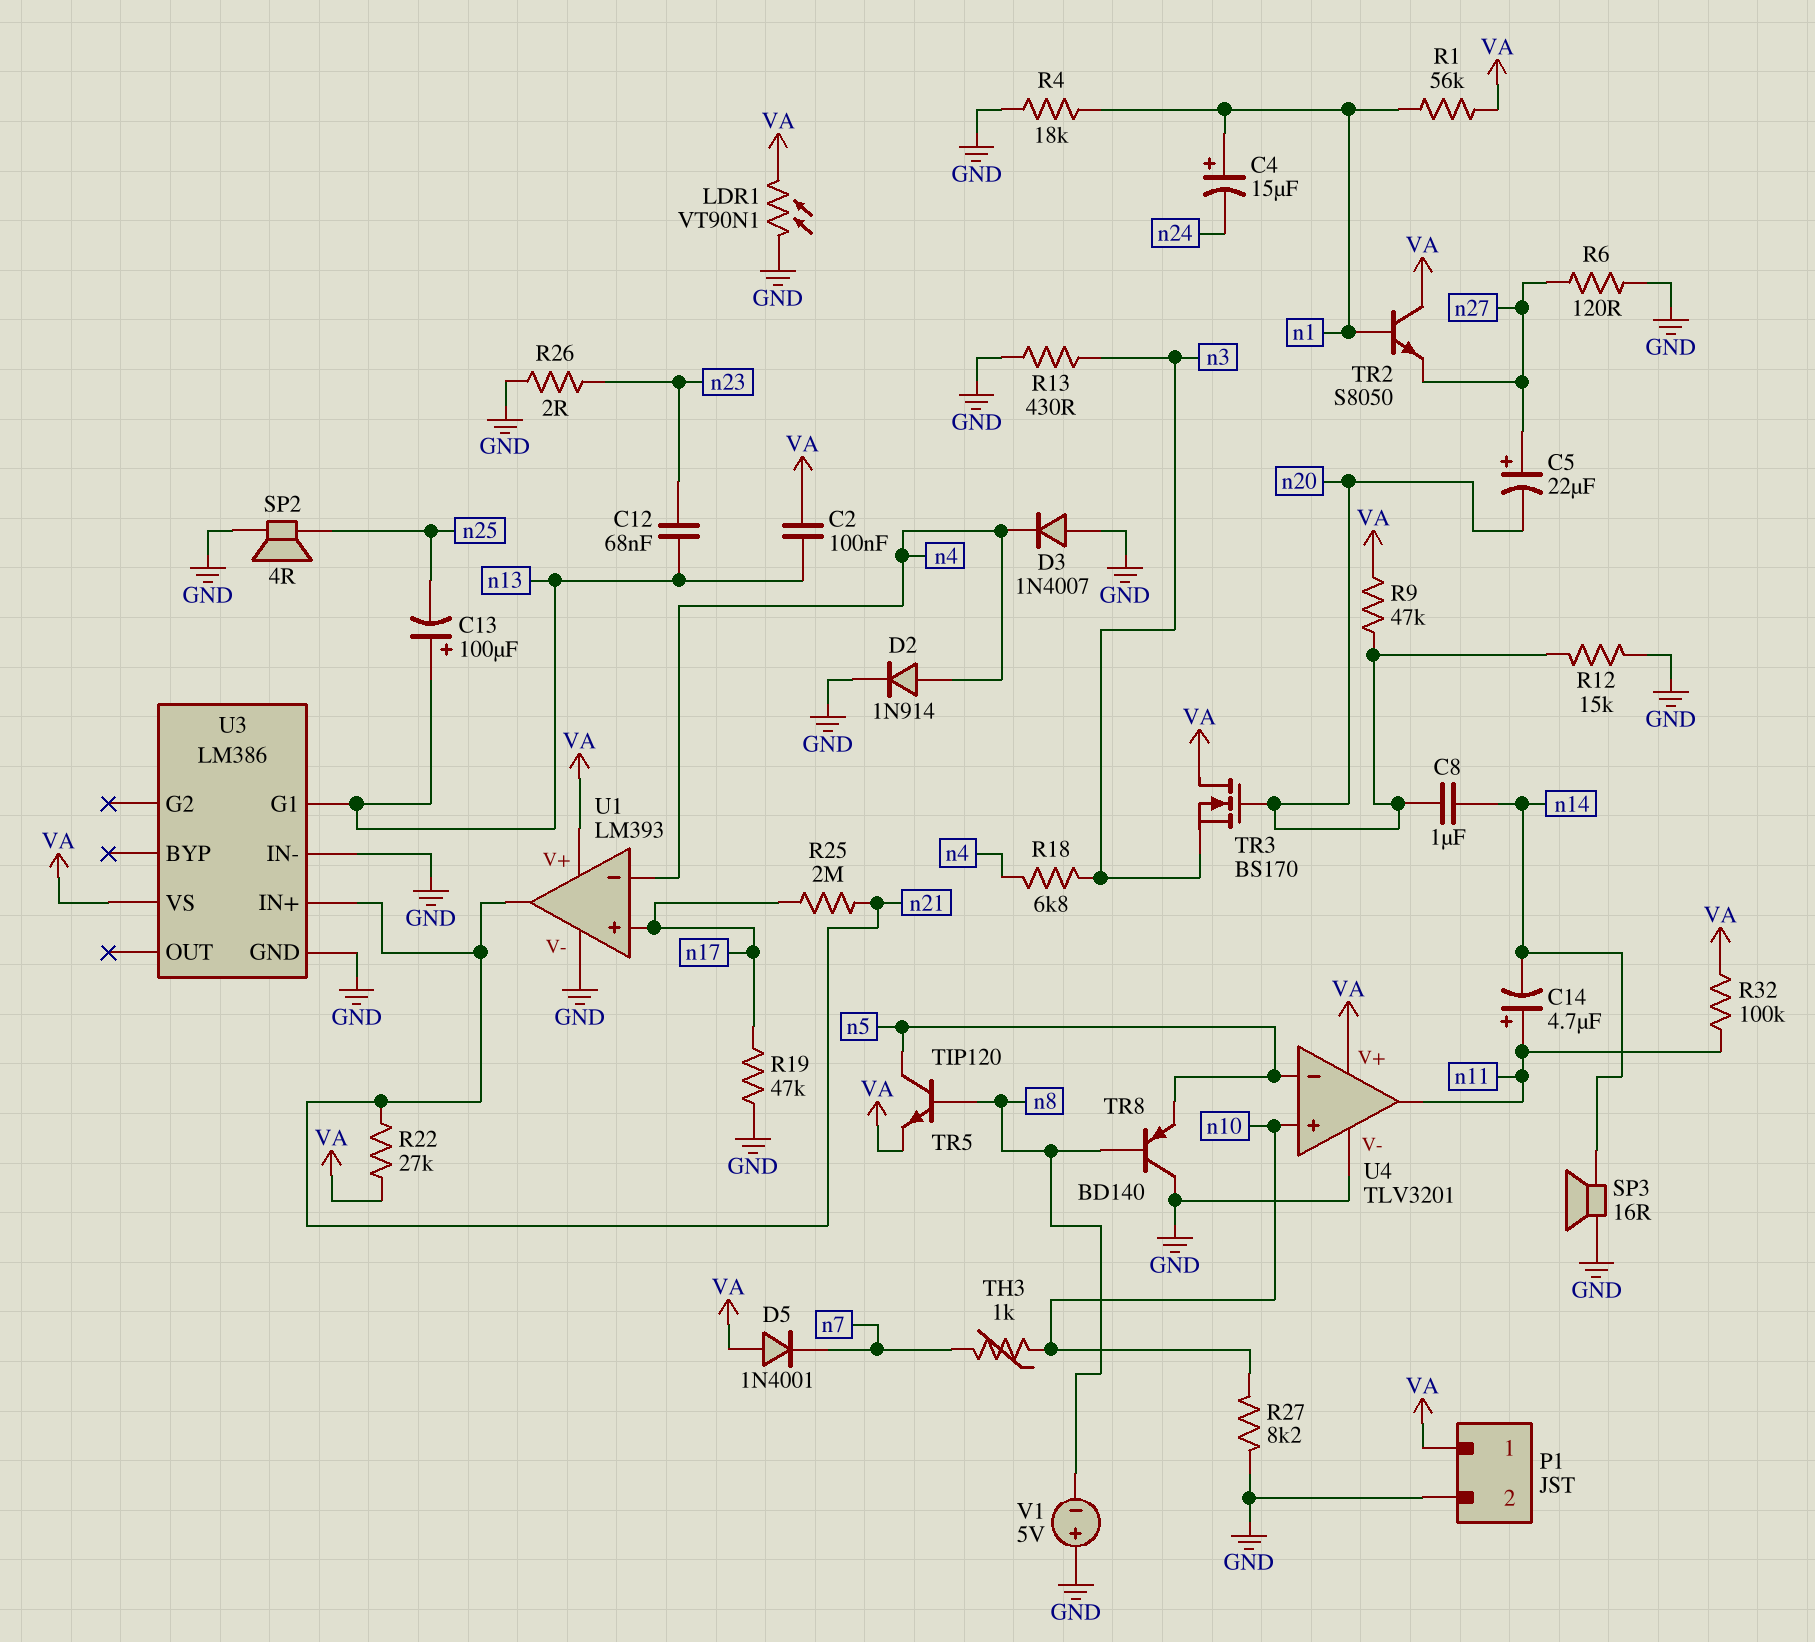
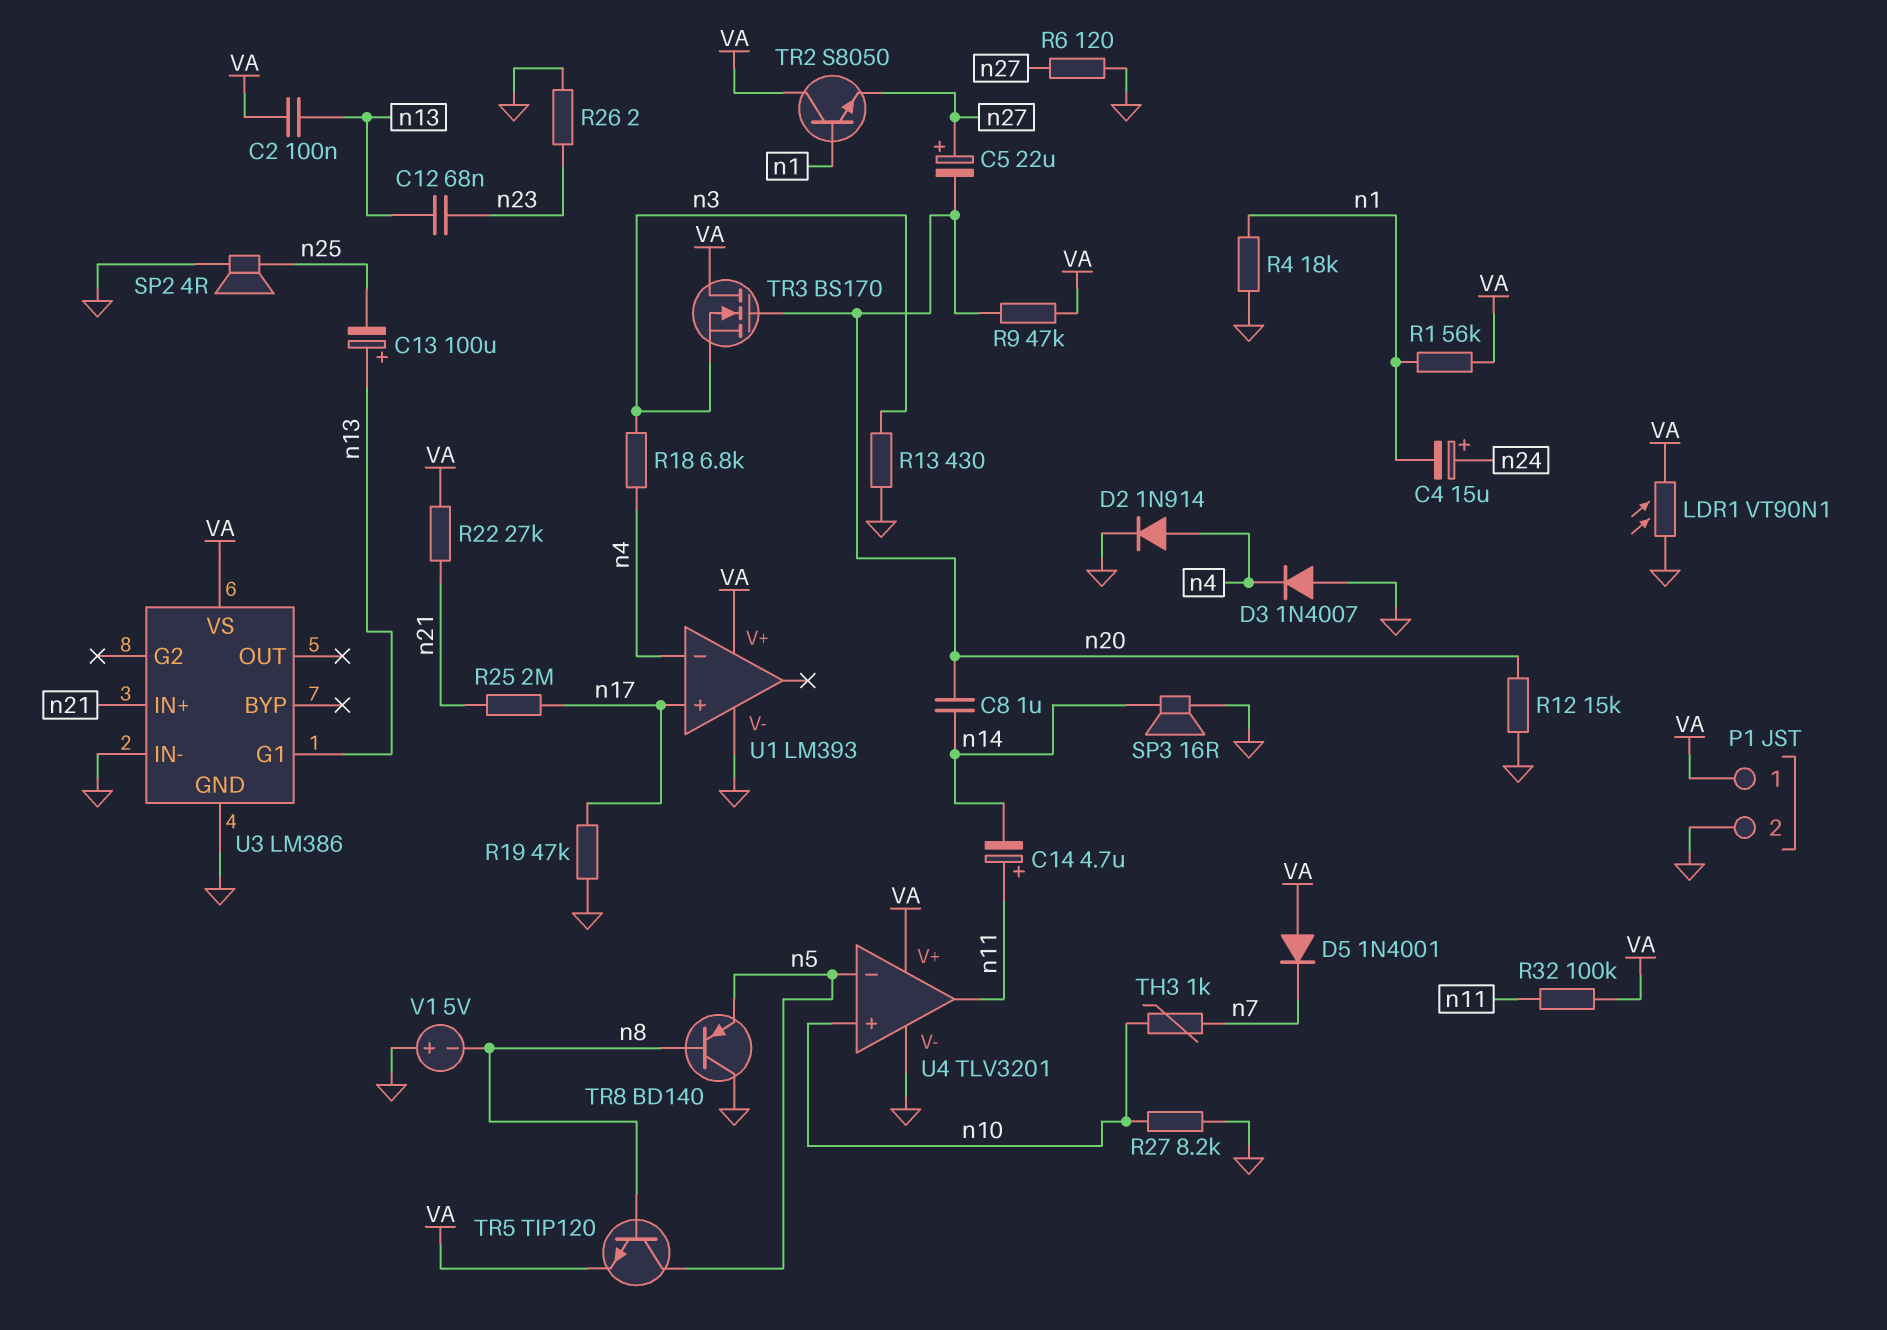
C4: 15uF (plus n1, minus n24) -> 15uF (plus n24, minus n1)
U1 pin out: n21 -> none

